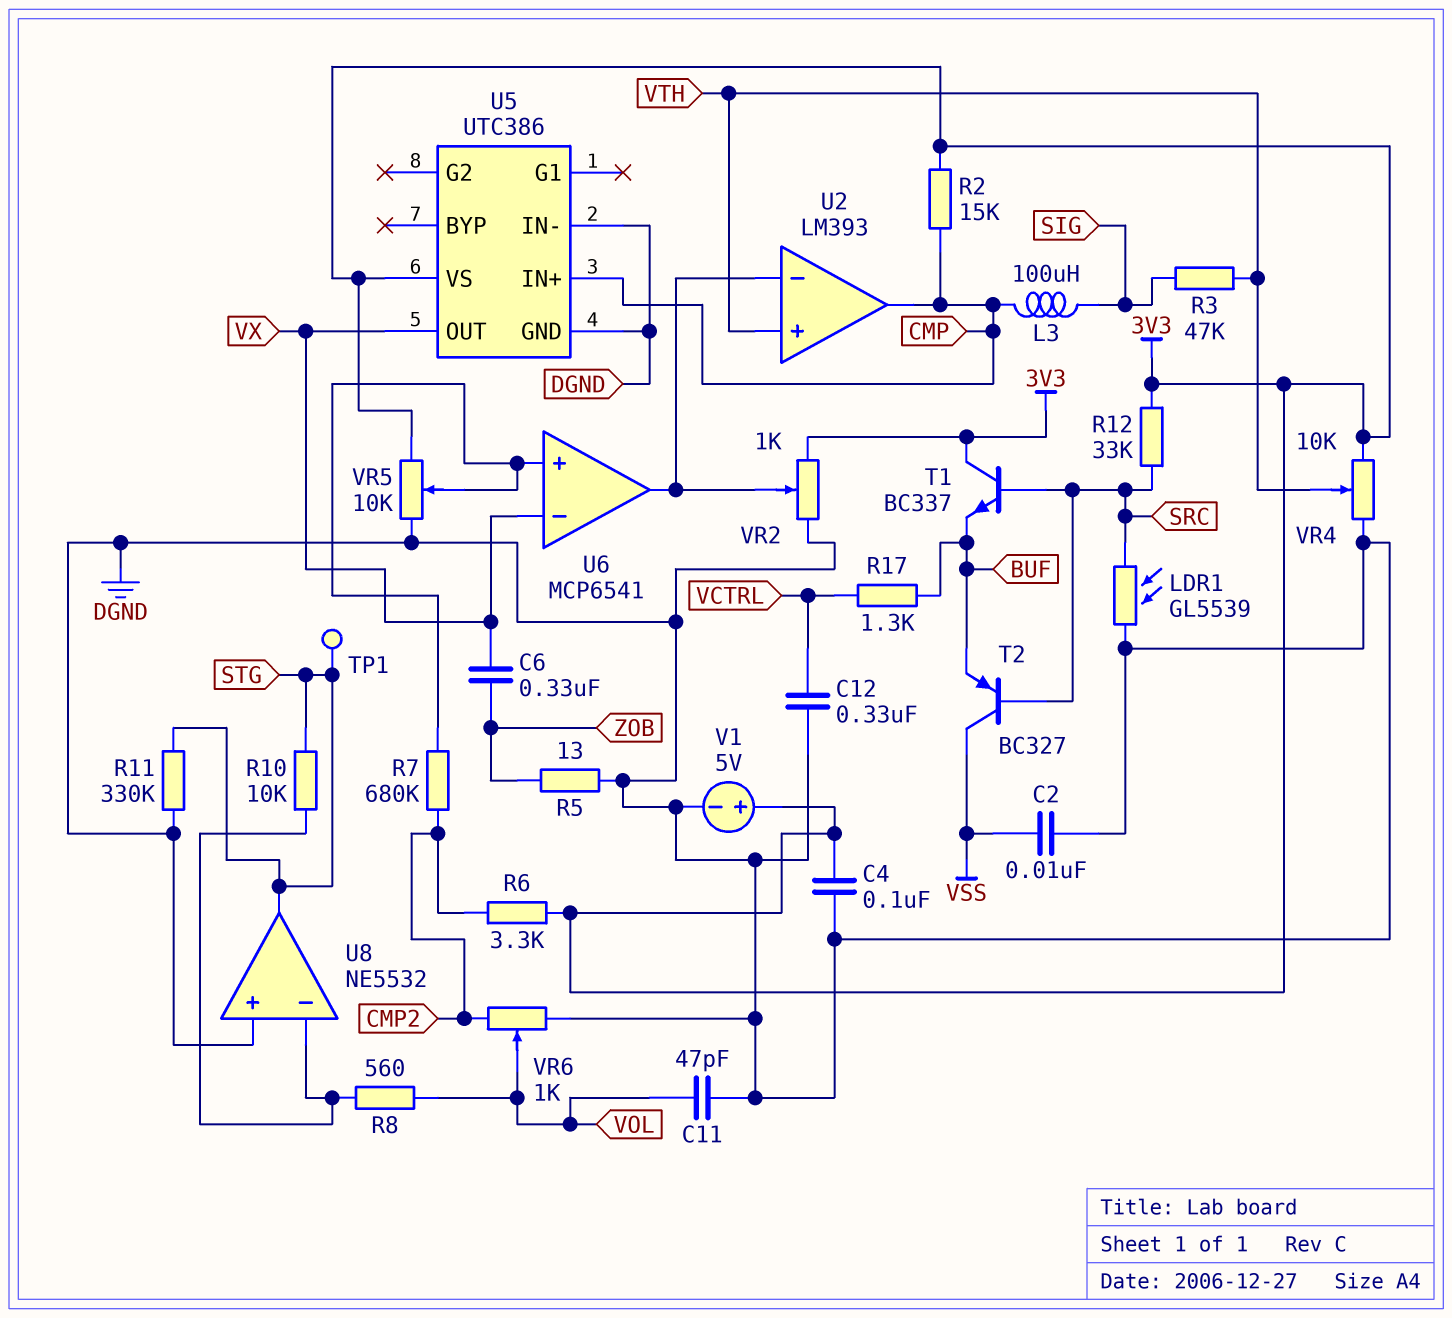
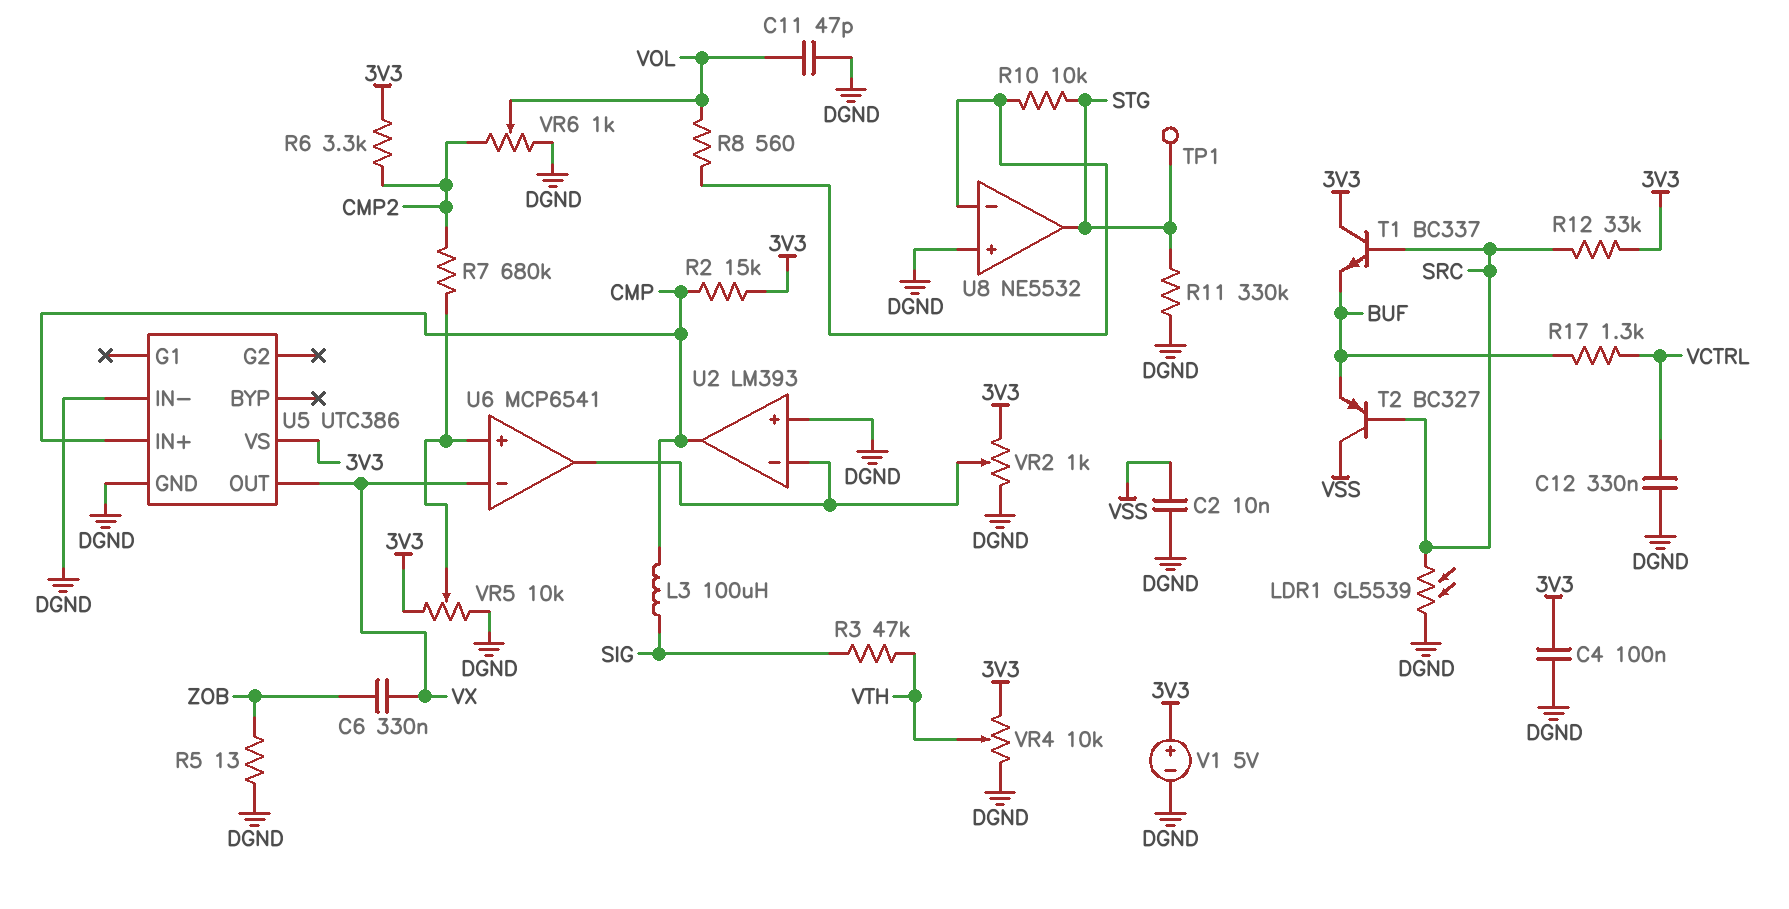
U2 pin in+: VTH -> DGND

